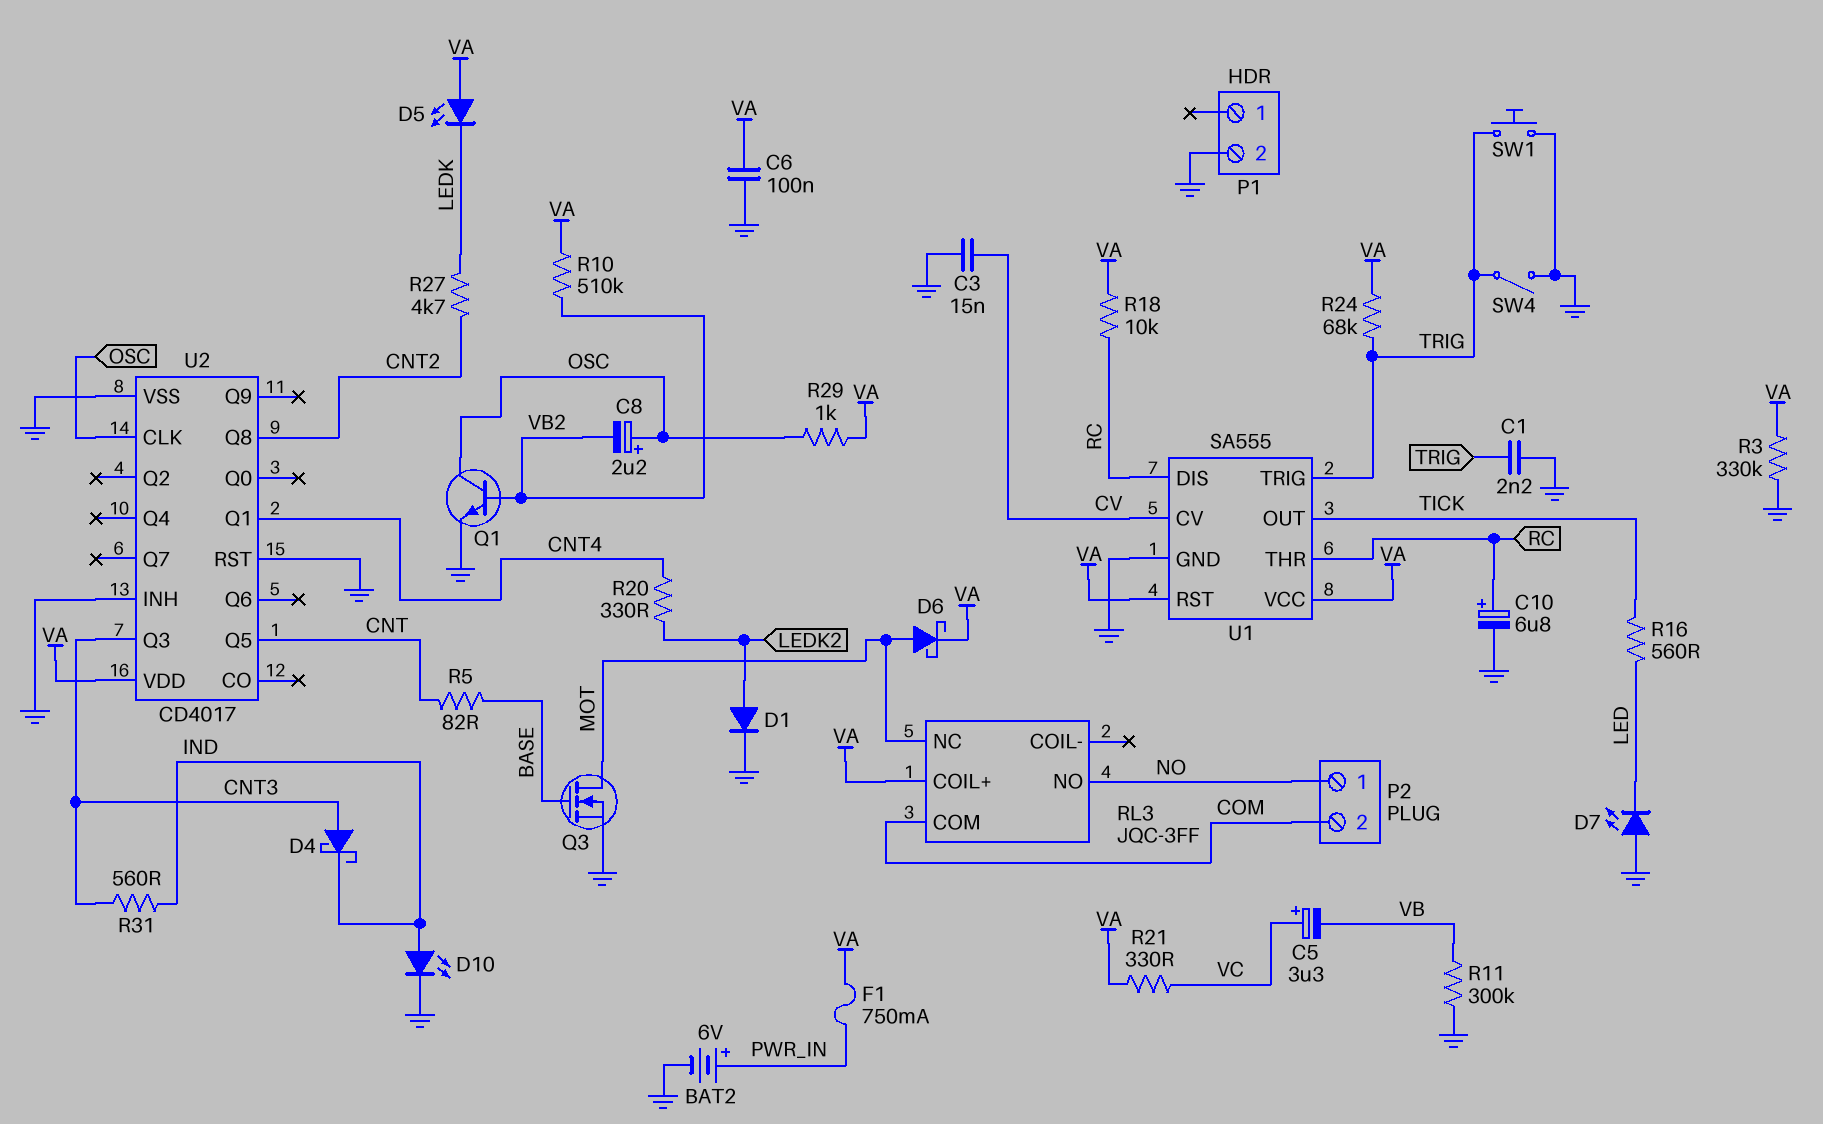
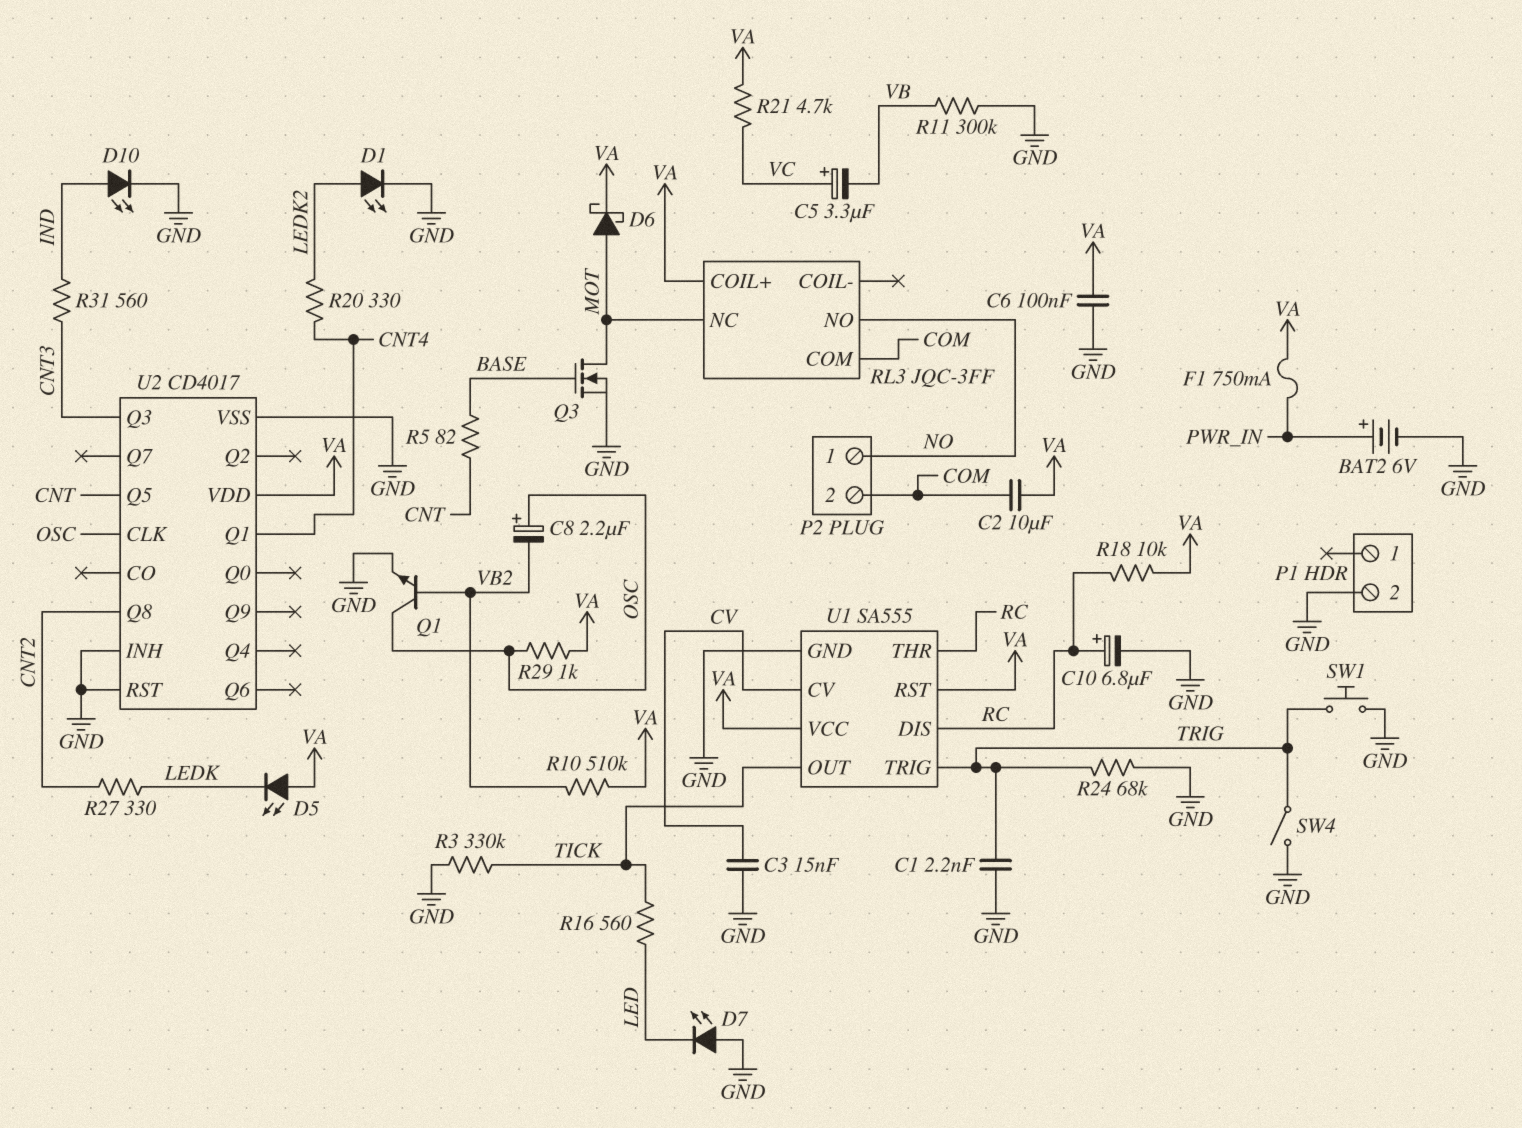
C2: none -> 10uF (COM, VA)
D1: diode (A LEDK2, K GND) -> LED (A LEDK2, K GND)
D4: schottky (A CNT3, K IND) -> none
R3: 330k (GND, VA) -> 330k (GND, TICK)
R21: 330 (VA, VC) -> 4.7k (VA, VC)
R24: 68k (TRIG, VA) -> 68k (GND, TRIG)
R27: 4.7k (CNT2, LEDK) -> 330 (CNT2, LEDK)

